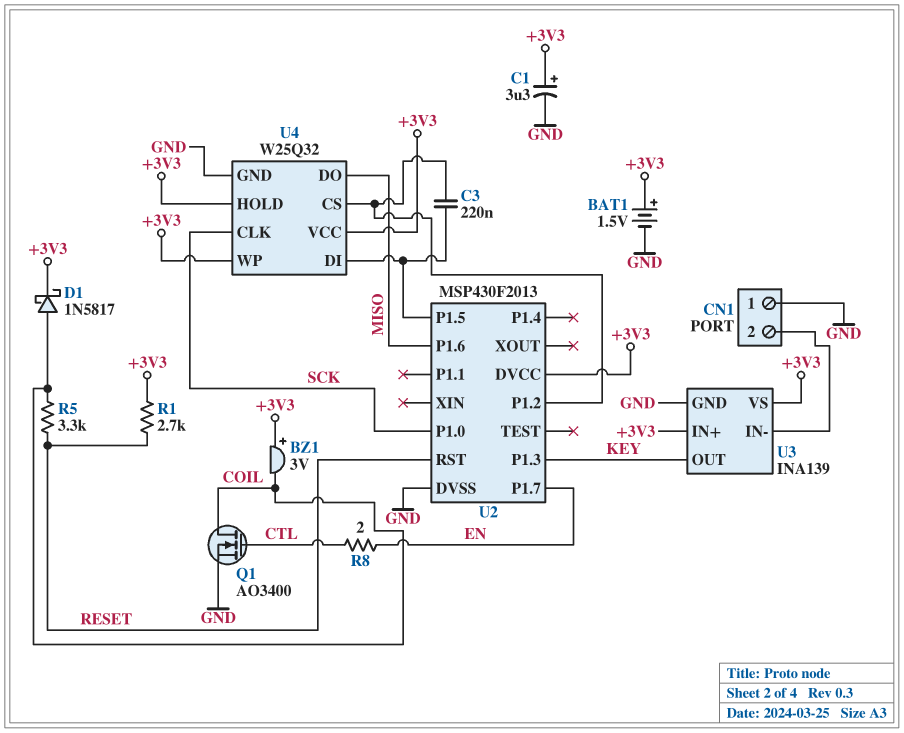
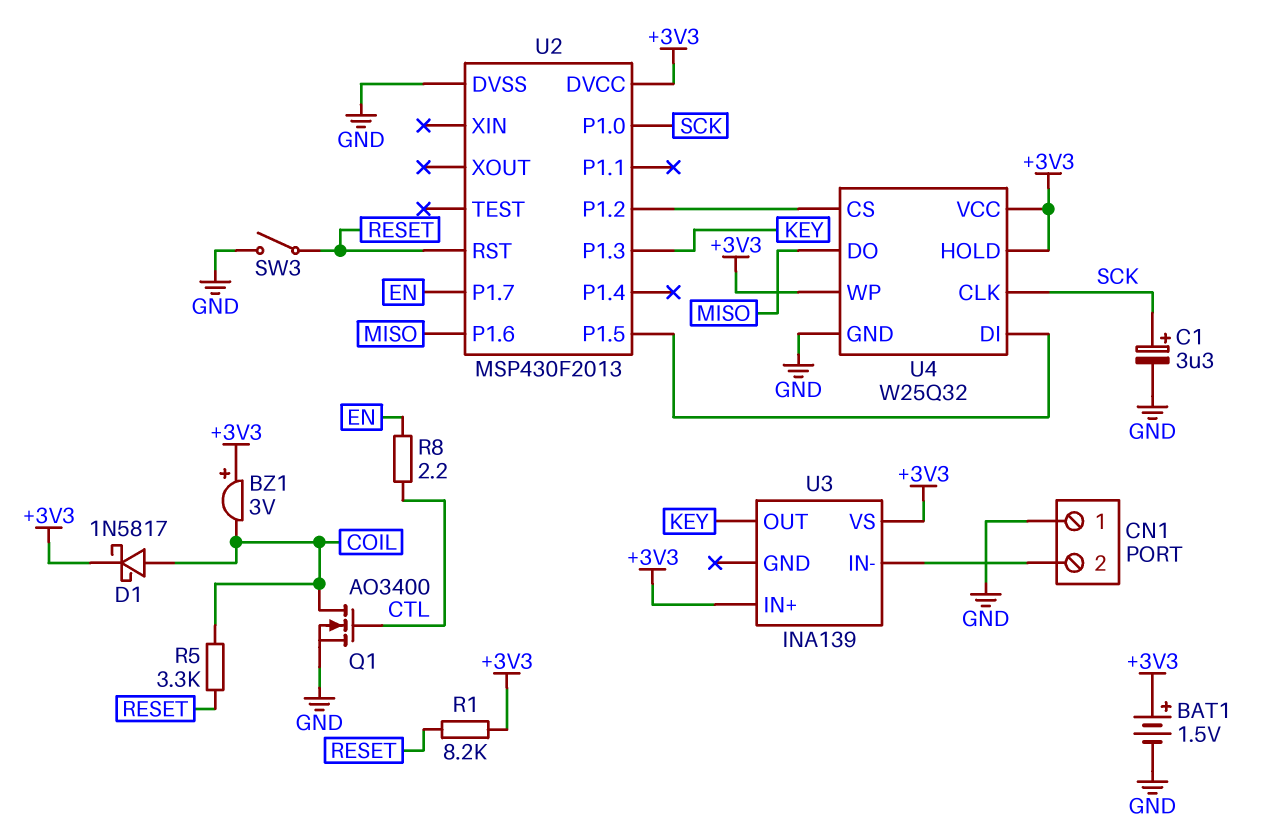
C1: 3.3uF (plus +3V3, minus GND) -> 3.3uF (plus SCK, minus GND)
C3: 220nF (U2/P1.2, U2/P1.5) -> none
R1: 2.7k (+3V3, RESET) -> 8.2k (+3V3, RESET)
R8: 2 (CTL, EN) -> 2.2 (CTL, EN)
SW3: none -> switch (GND, RESET)
U3 pin GND: GND -> none

